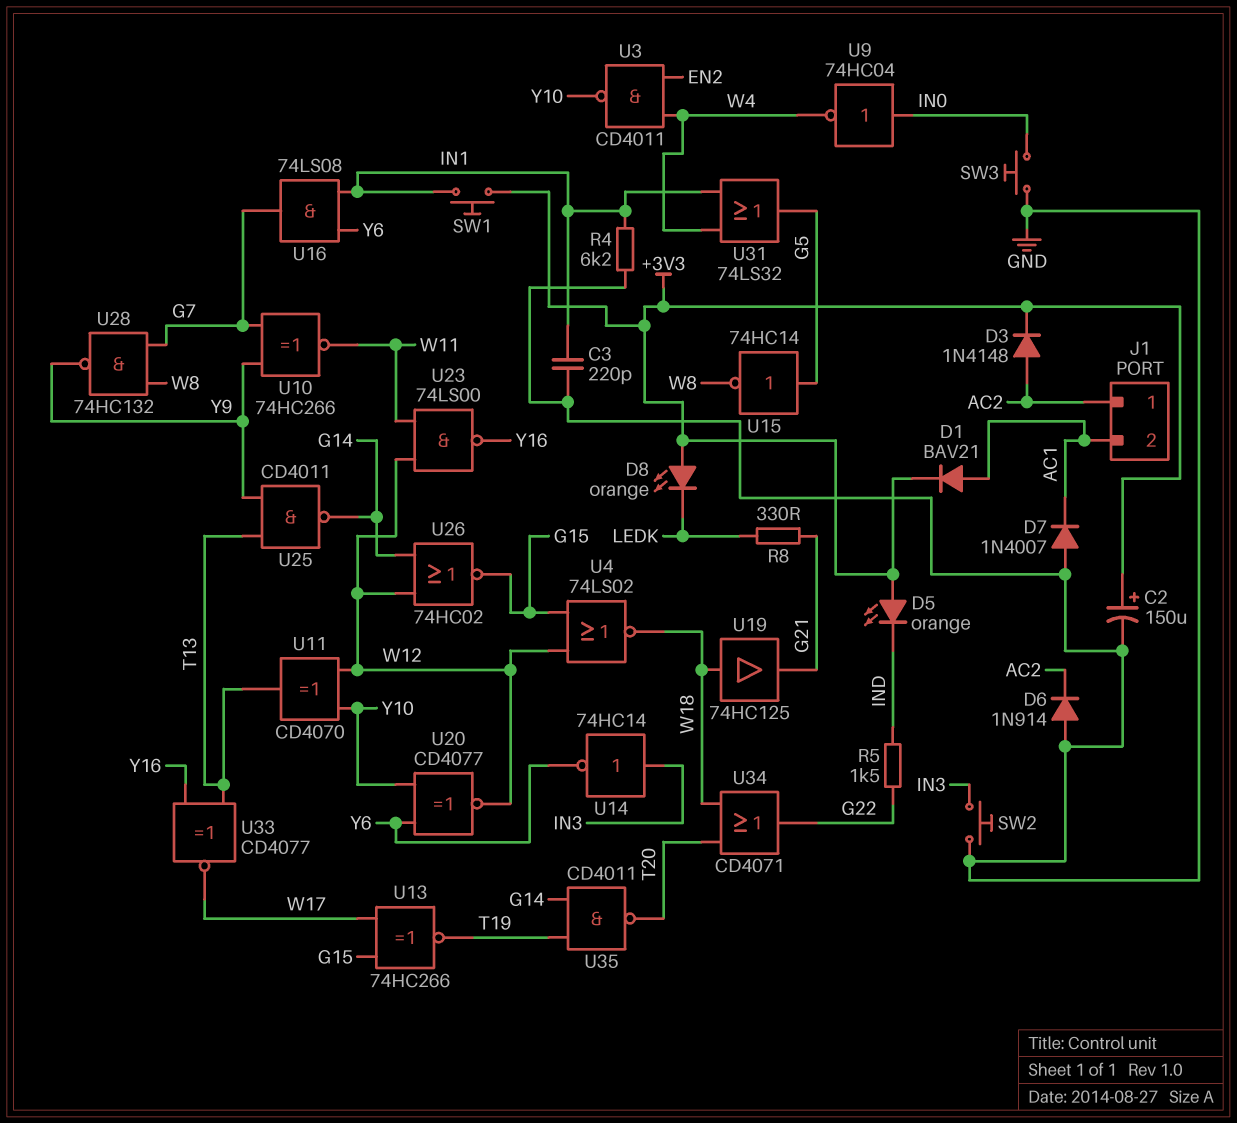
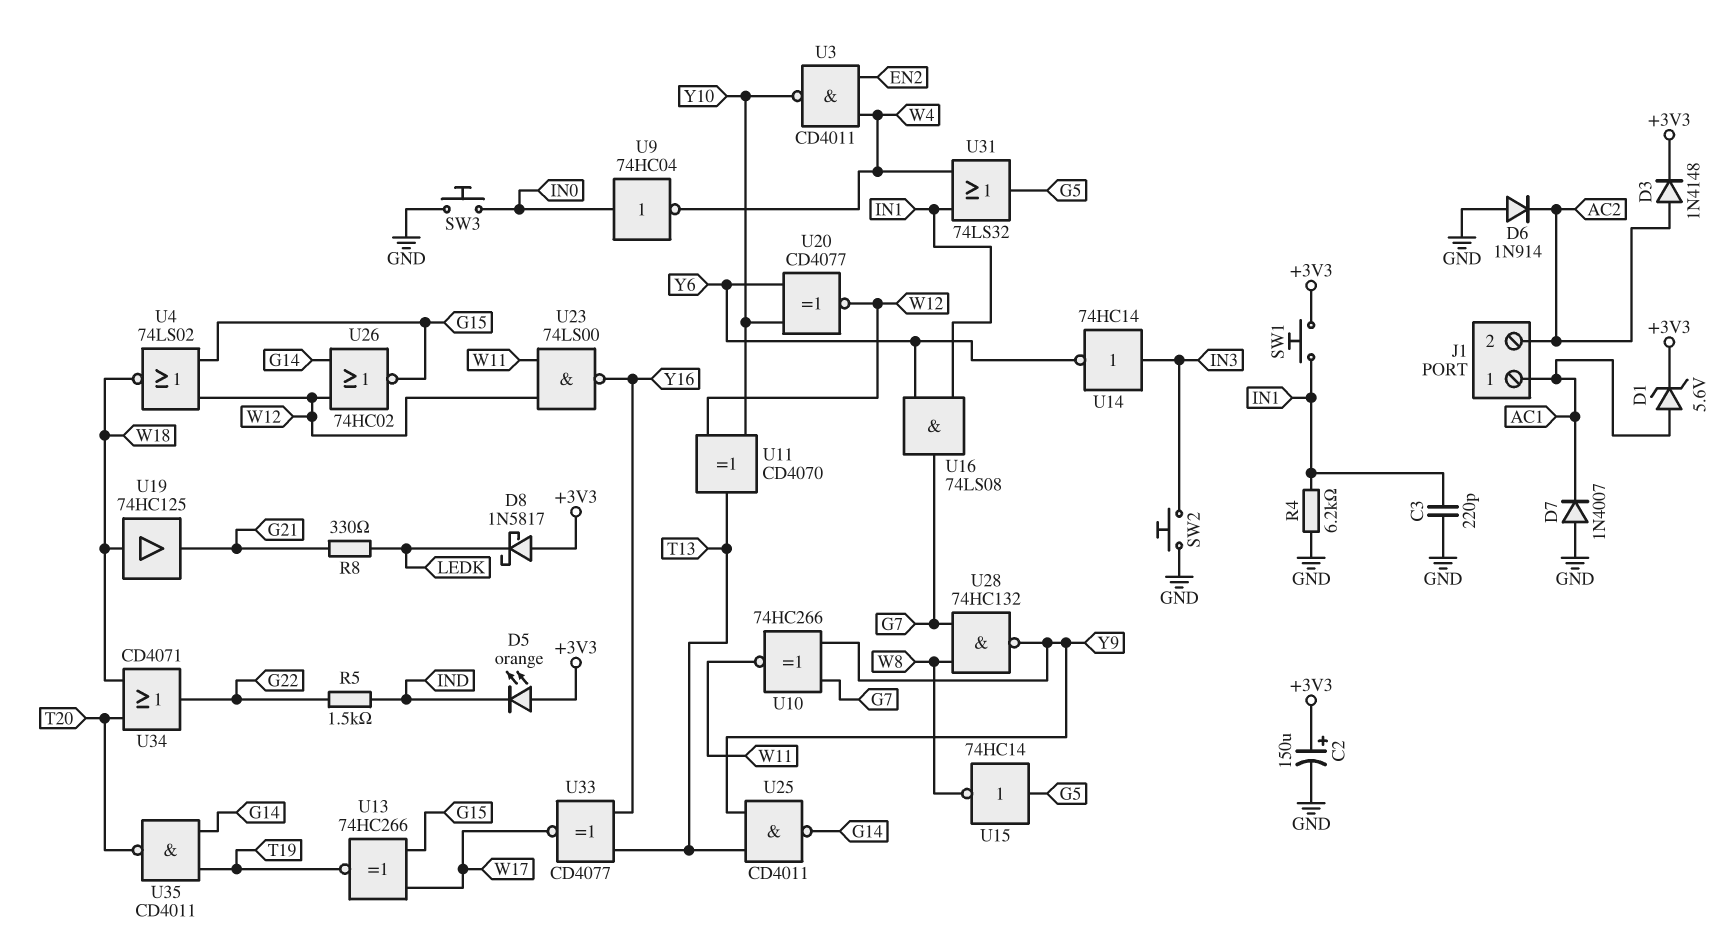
D1: diode BAV21 (A AC1, K +3V3) -> zener 5.6V (A AC1, K +3V3)
D8: LED orange (A +3V3, K LEDK) -> schottky 1N5817 (A +3V3, K LEDK)
J1 pin 1: AC2 -> AC1
J1 pin 2: AC1 -> AC2

